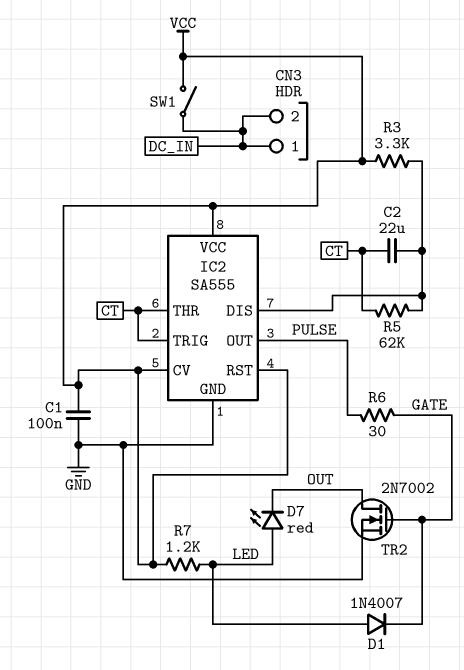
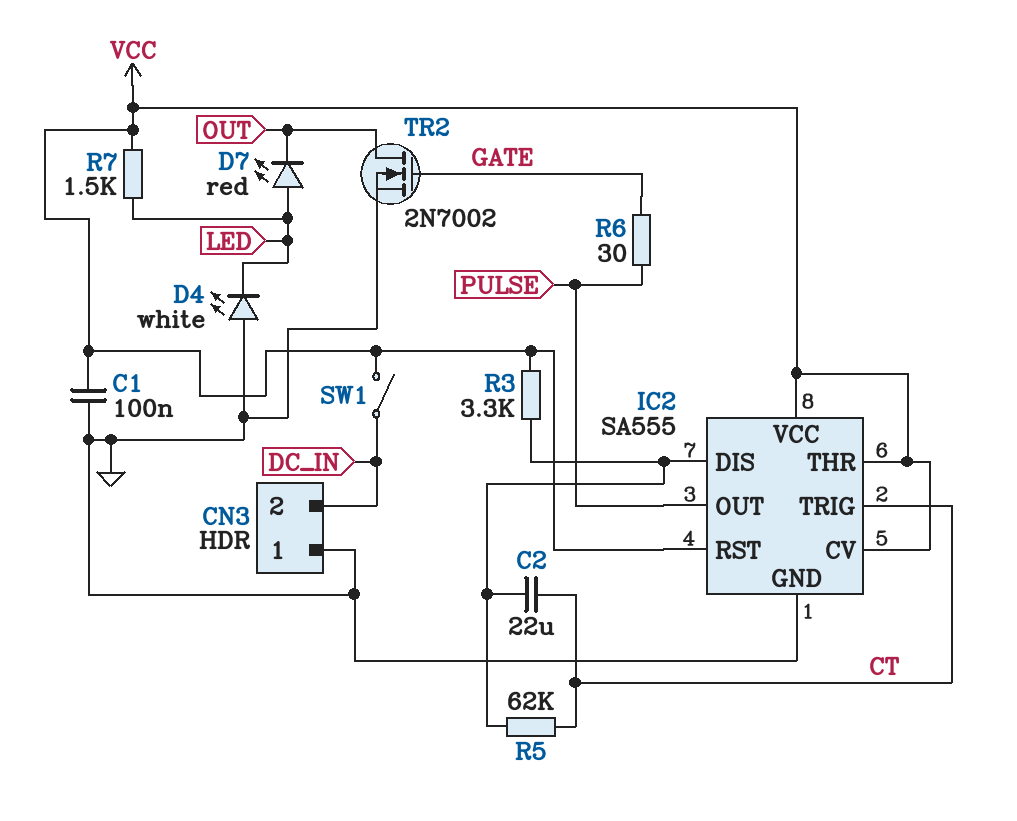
CN3 pin 1: DC_IN -> GND
D1: diode 1N4007 (A LED, K GATE) -> none
D4: none -> LED white (A GND, K LED)
IC2 pin THR: CT -> VCC
R7: 1.2k (LED, VCC) -> 1.5k (LED, VCC)

